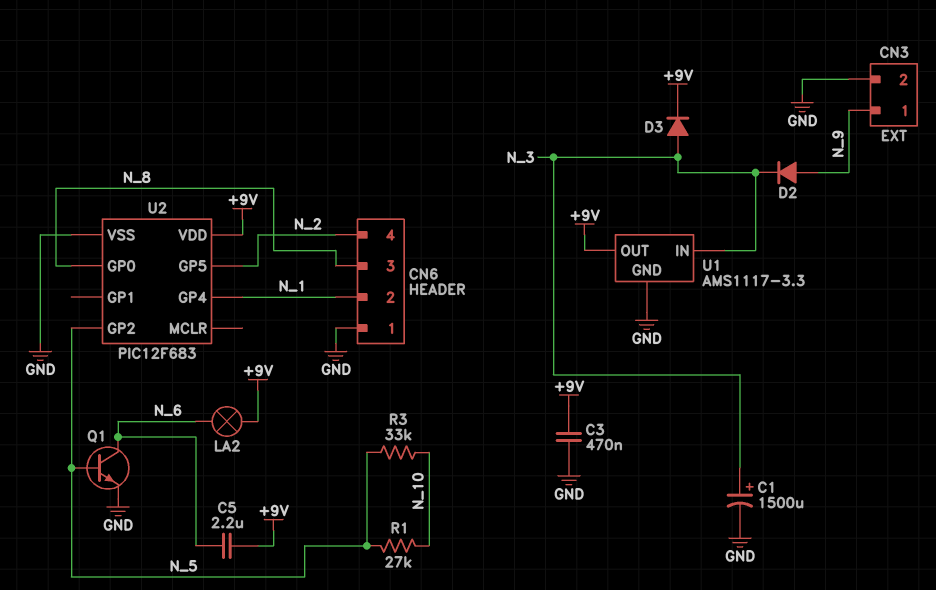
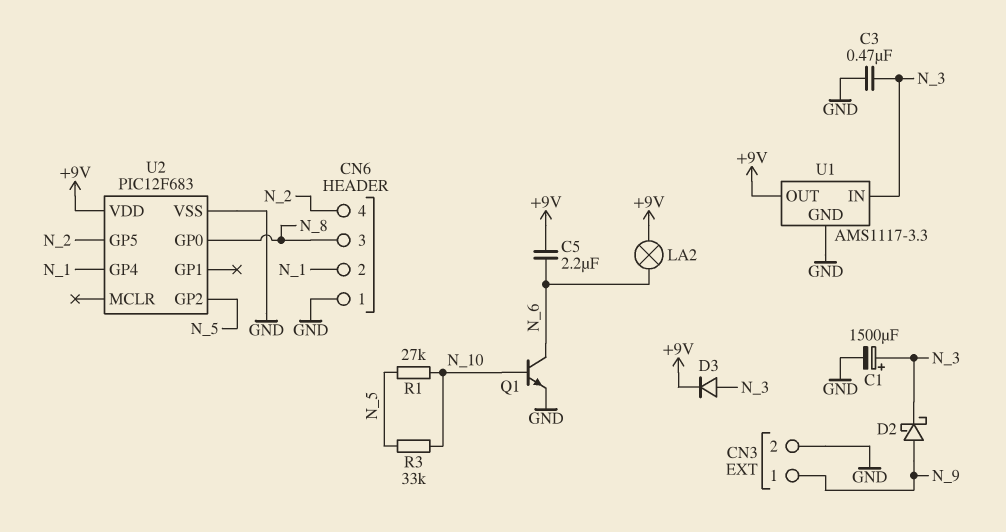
C3: 470nF (+9V, GND) -> 470nF (GND, N_3)
D2: diode (A N_9, K N_3) -> schottky (A N_9, K N_3)
Q1: NPN (B N_5, C N_6, E GND) -> NPN (B N_10, C N_6, E GND)

